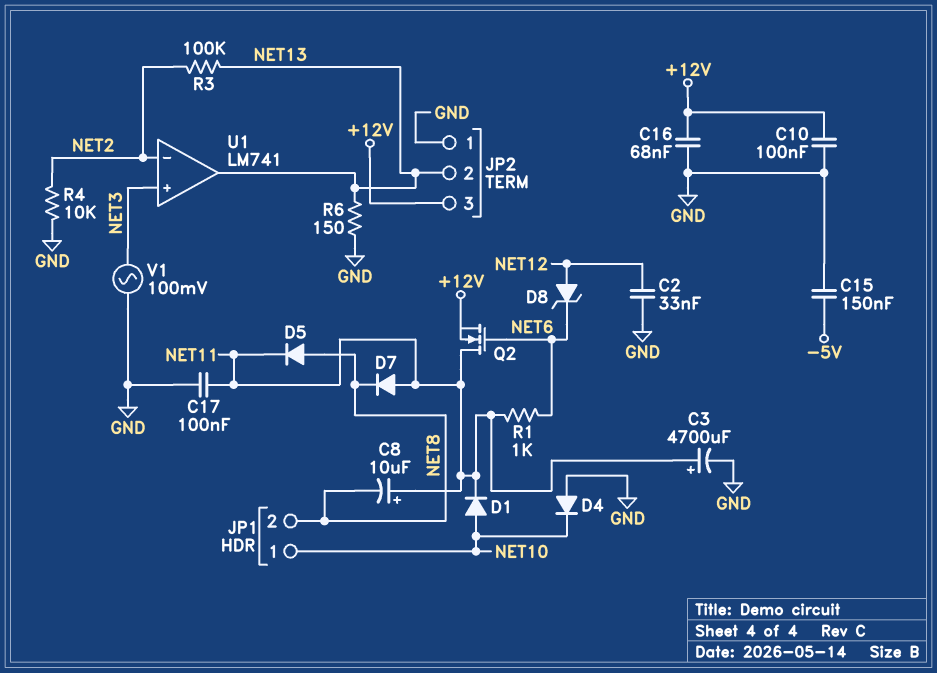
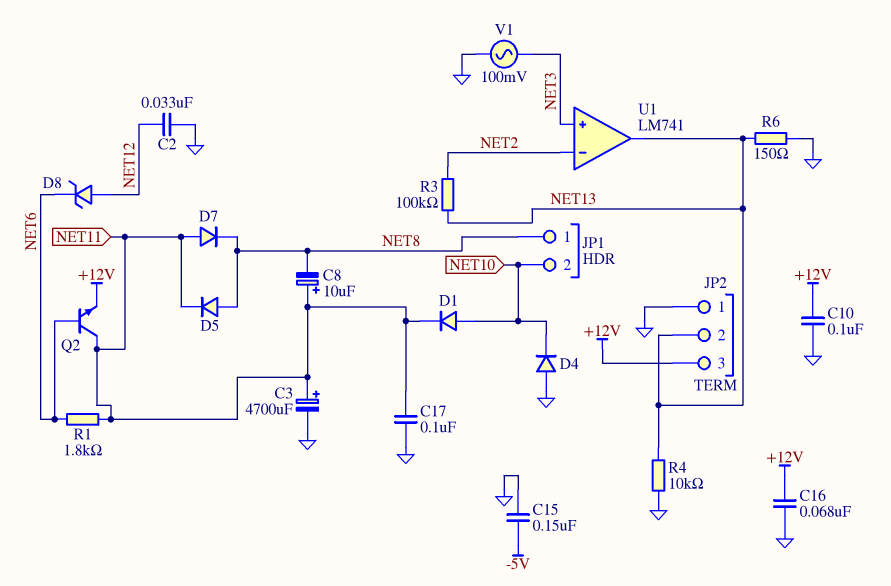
JP1 pin 1: NET10 -> NET8
JP1 pin 2: NET8 -> NET10
Q2: NMOS (G NET6, D NET11, S +12V) -> NPN (B NET6, C NET11, E +12V)
R1: 1k (NET6, NET11) -> 1.8k (NET6, NET11)
R4: 10k (GND, NET2) -> 10k (GND, NET13)

